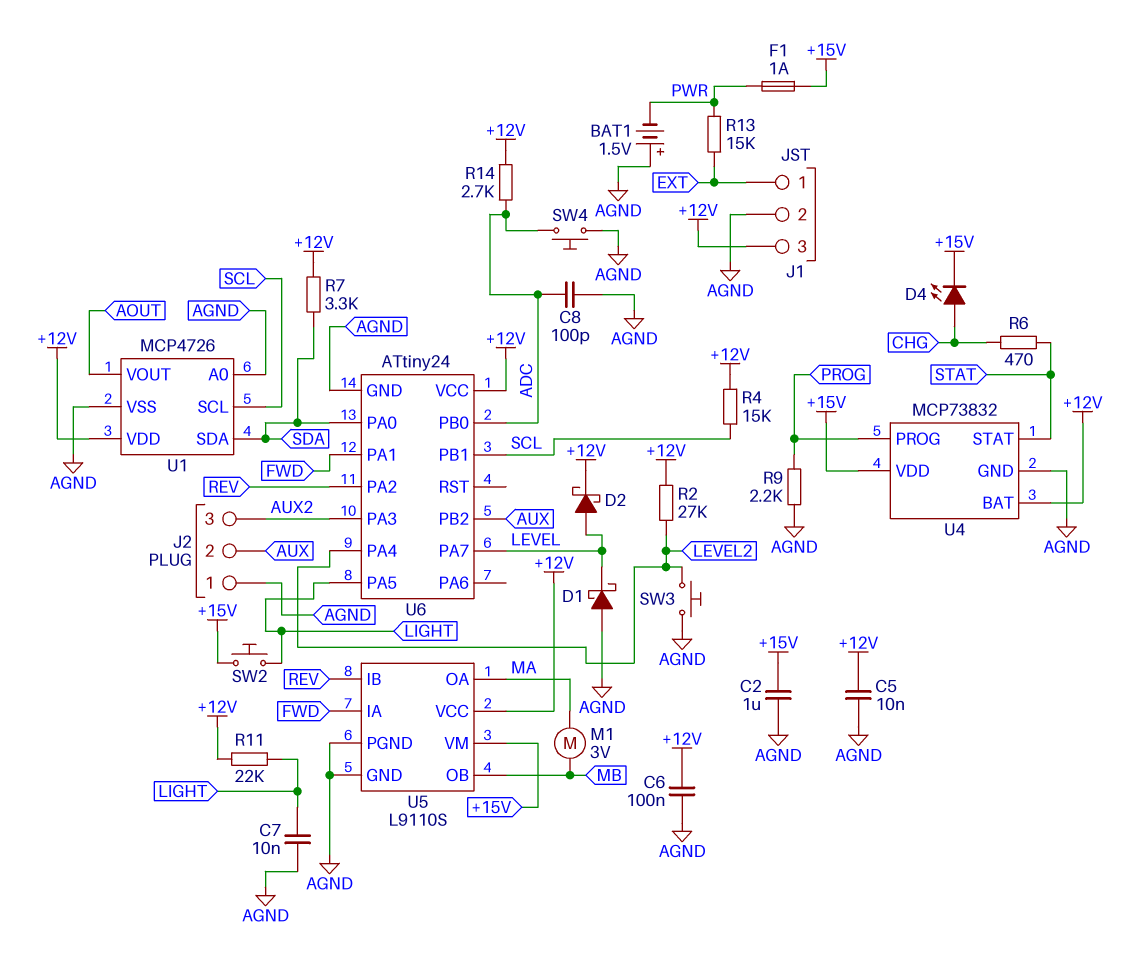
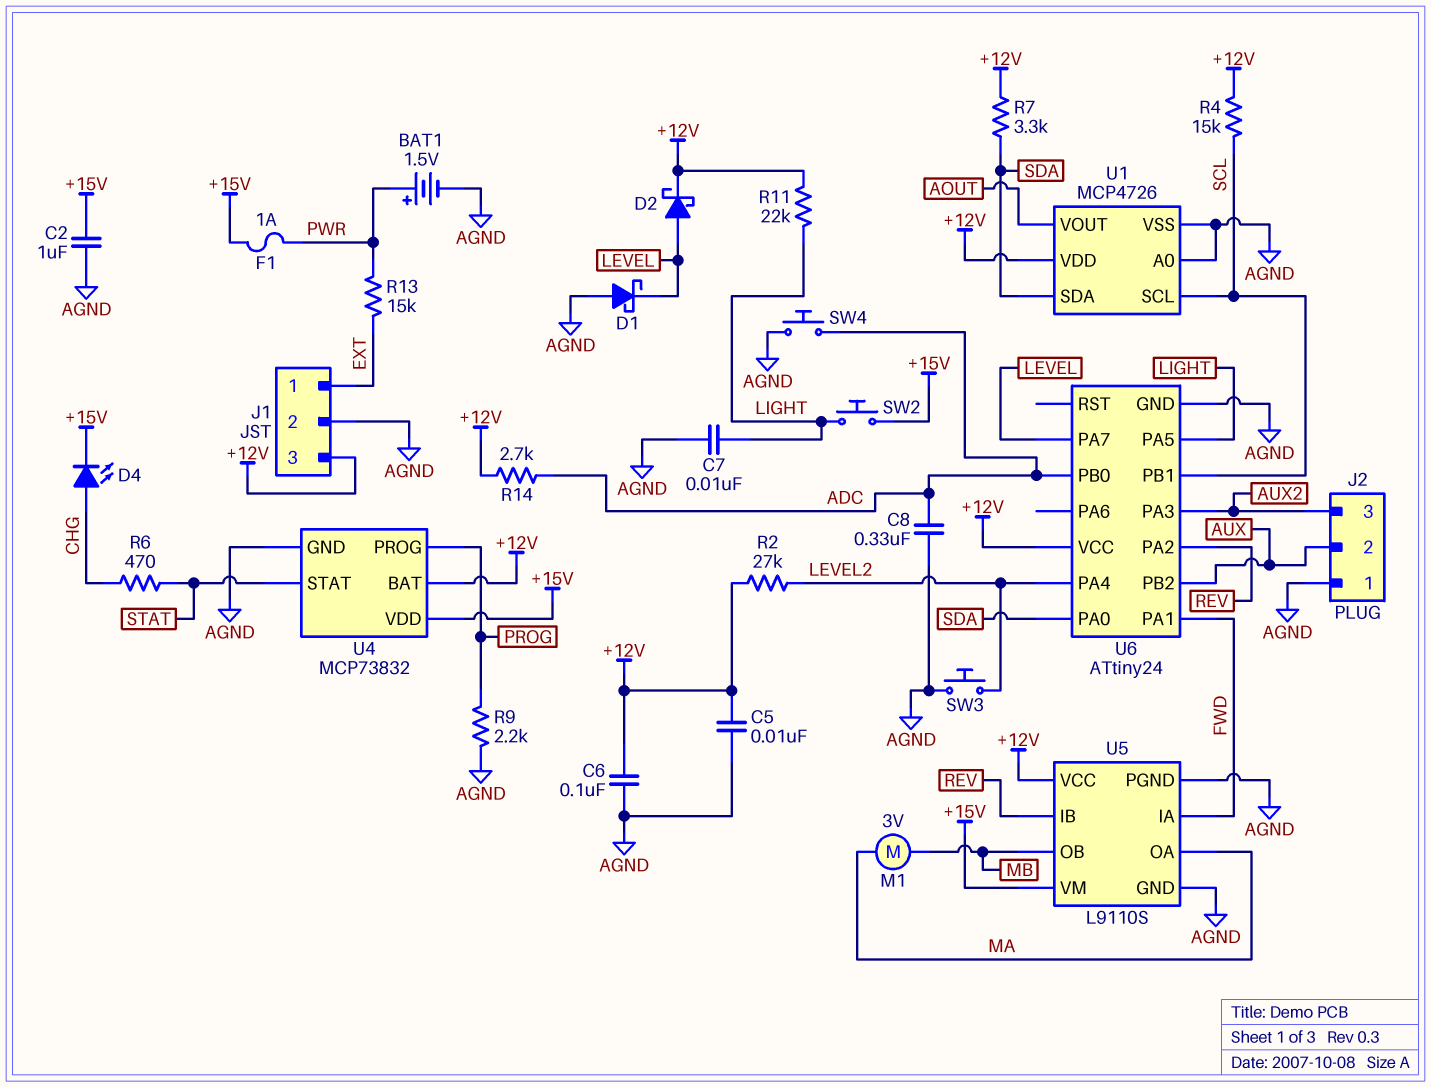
BAT1: 1.5V (plus AGND, minus PWR) -> 1.5V (plus PWR, minus AGND)
C8: 100pF (ADC, AGND) -> 330nF (ADC, AGND)

